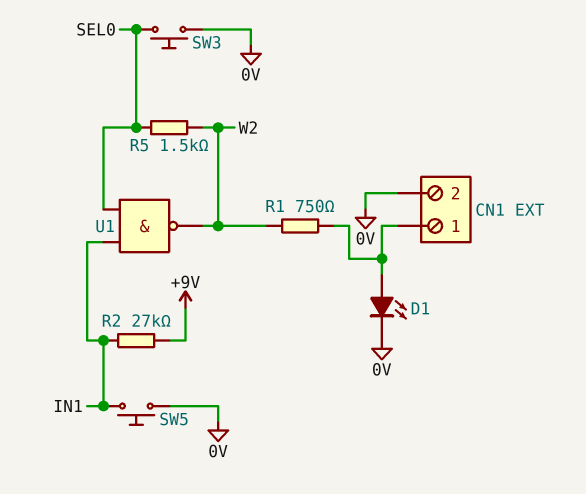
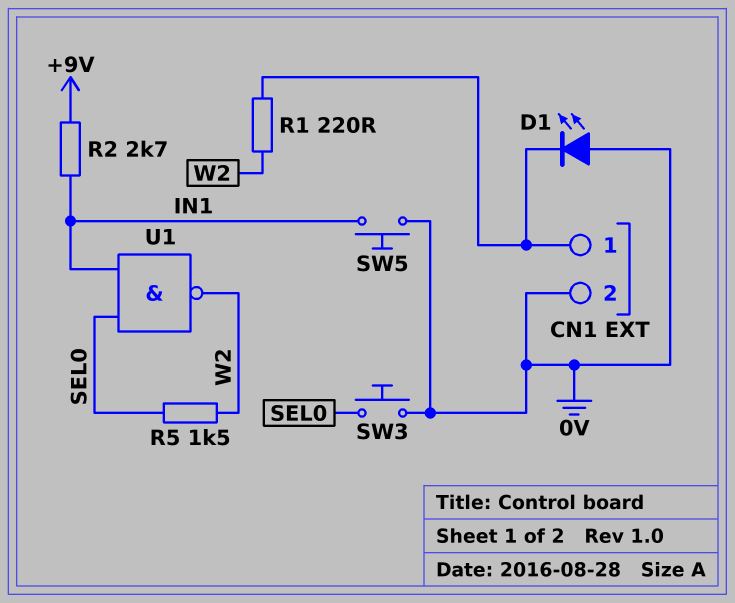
D1: LED (A CN1/1, K 0V) -> LED (A 0V, K CN1/1)
R1: 750 (CN1/1, W2) -> 220 (CN1/1, W2)
R2: 27k (+9V, IN1) -> 2.7k (+9V, IN1)

